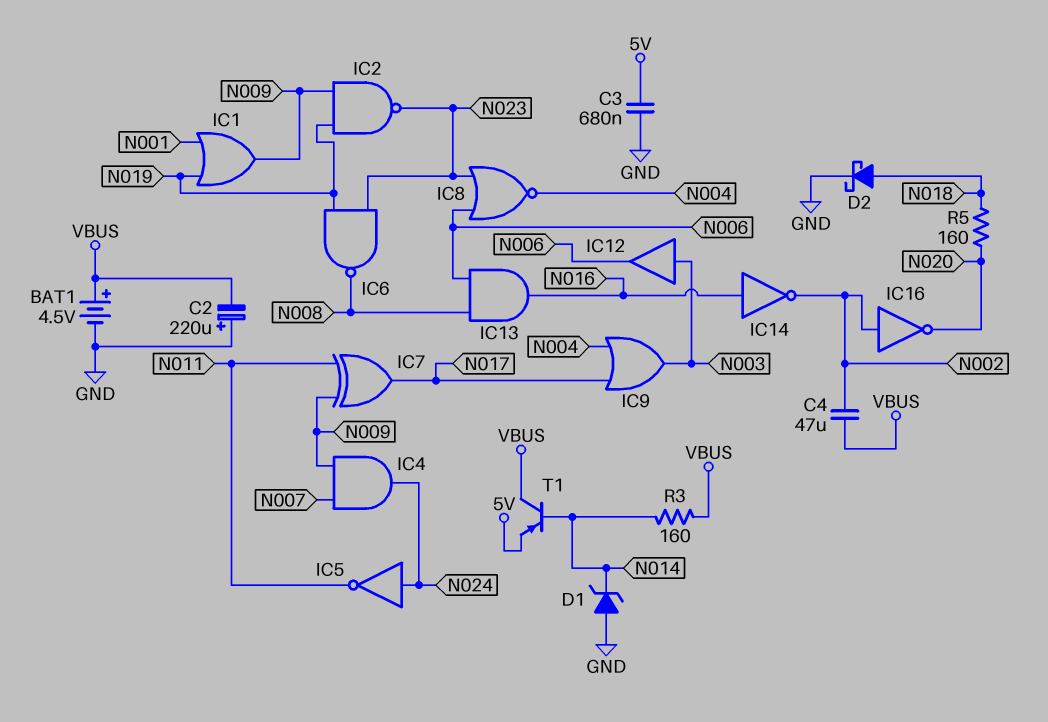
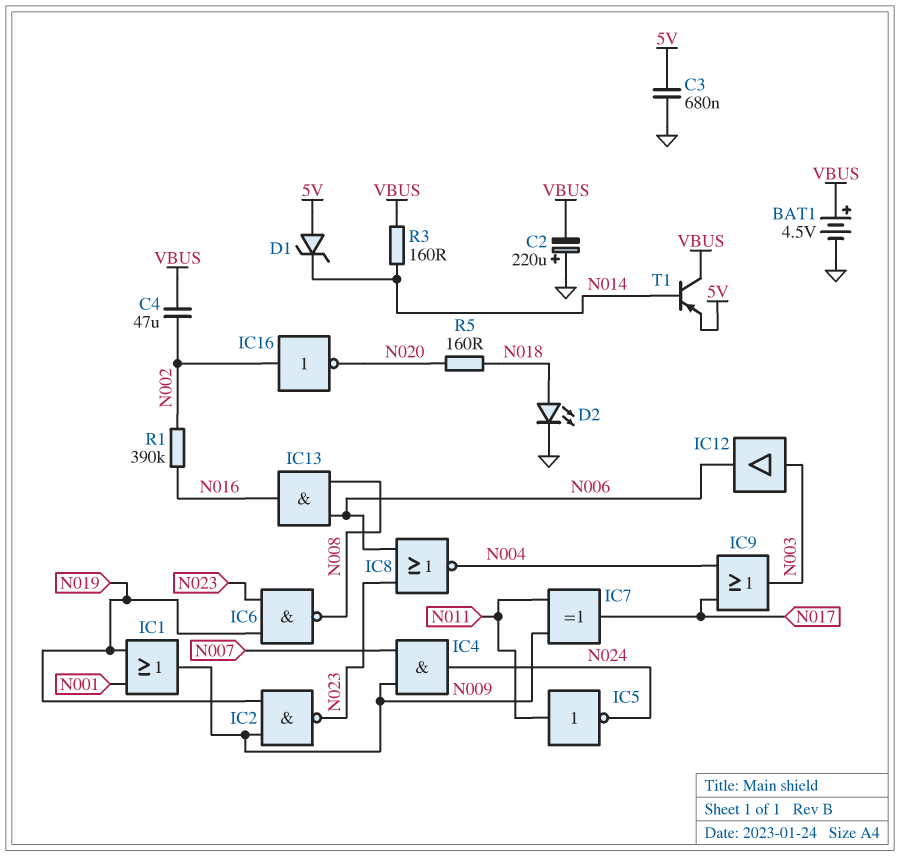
D1: zener (A GND, K N014) -> zener (A 5V, K N014)
D2: schottky (A N018, K GND) -> LED (A N018, K GND)
IC5: NOT (in N024, out N011) -> NOT (in N011, out N024)
IC14: NOT (in N016, out N002) -> none
R1: none -> 390k (N002, N016)

